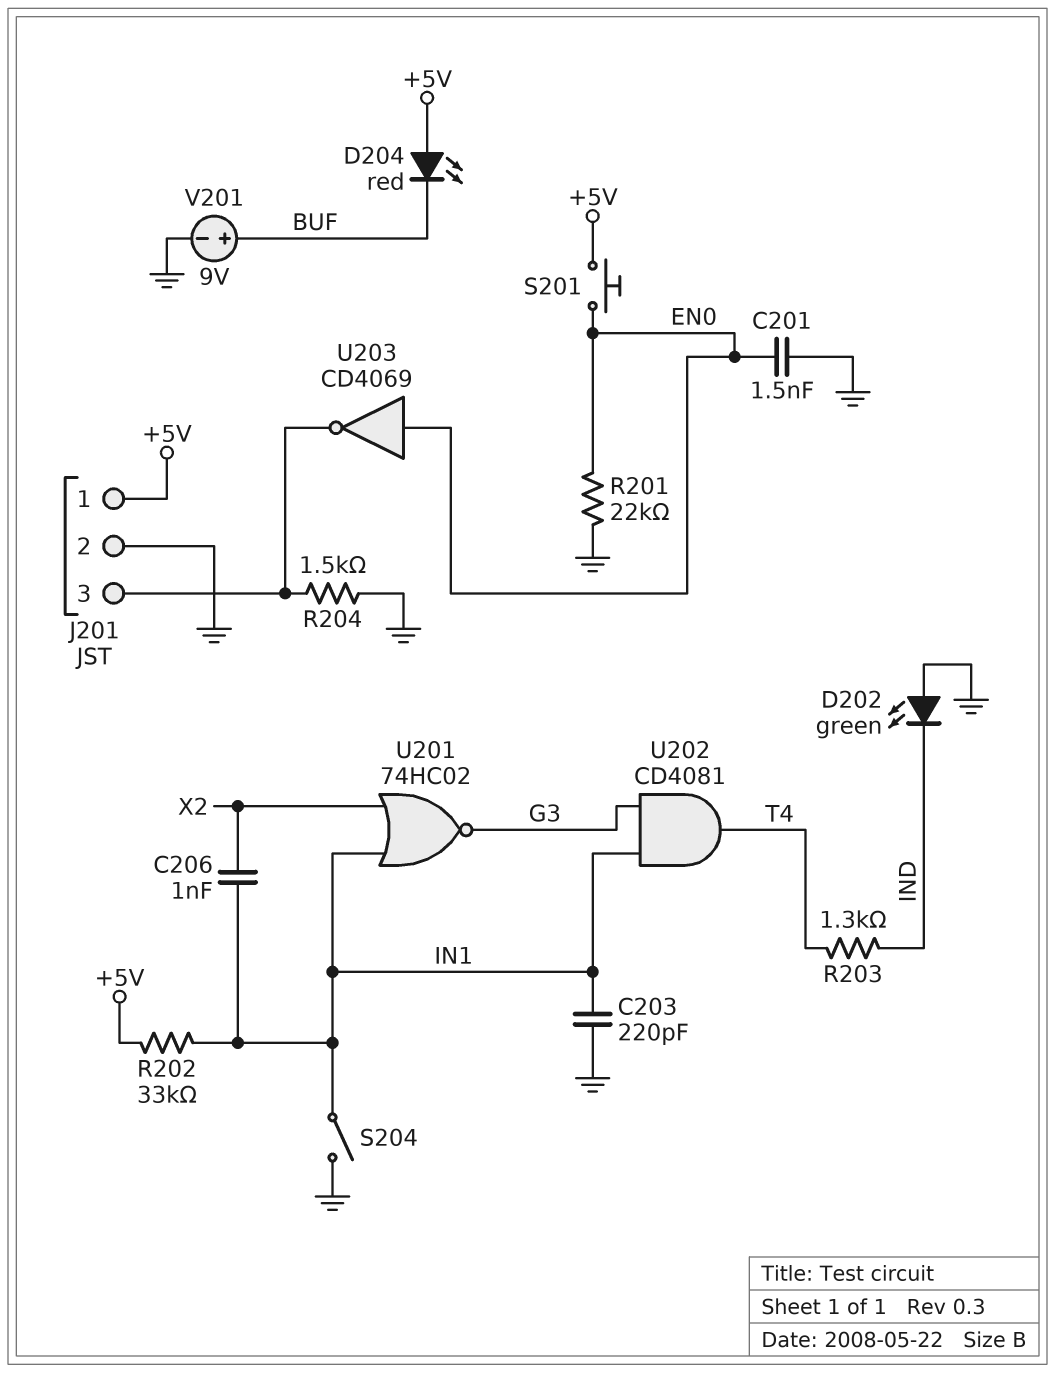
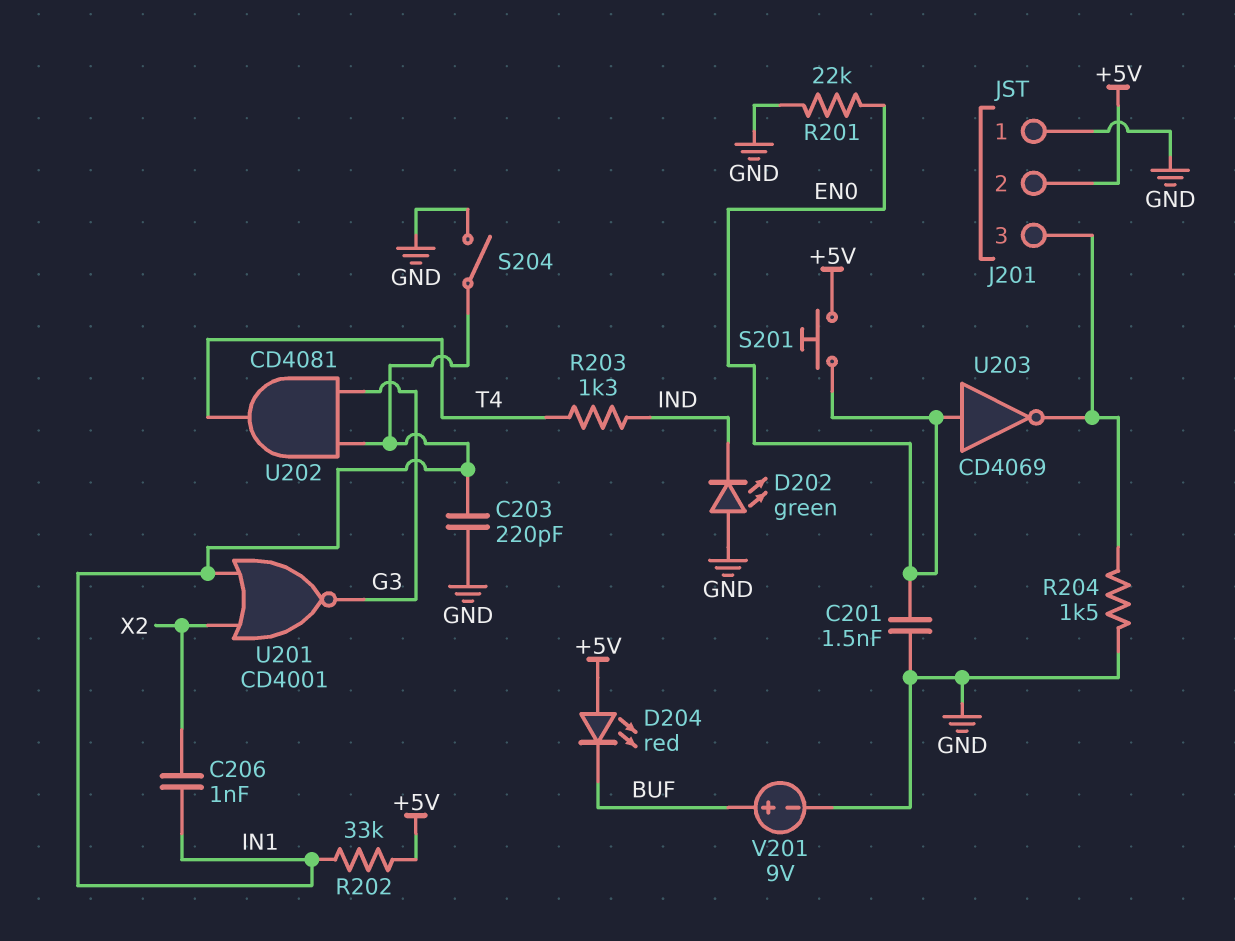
J201 pin 1: +5V -> GND
J201 pin 2: GND -> +5V
U201: NOR 74HC02 (in IN1, in X2, out G3) -> NOR CD4001 (in IN1, in X2, out G3)

